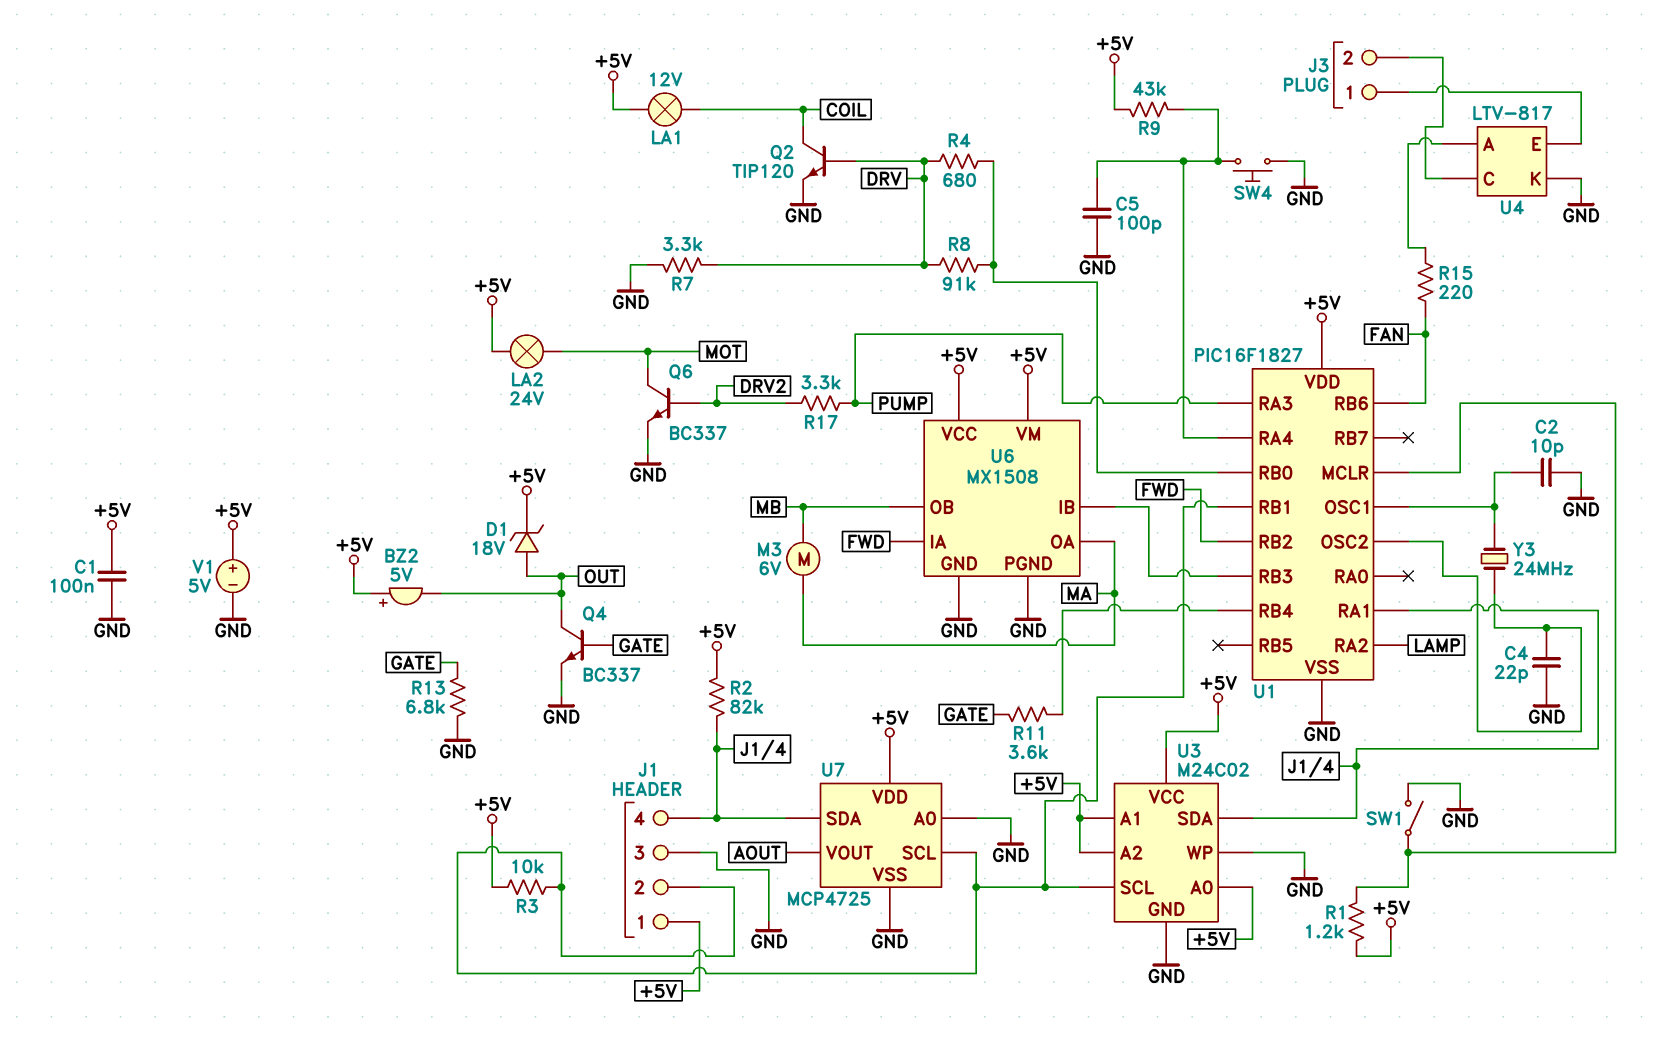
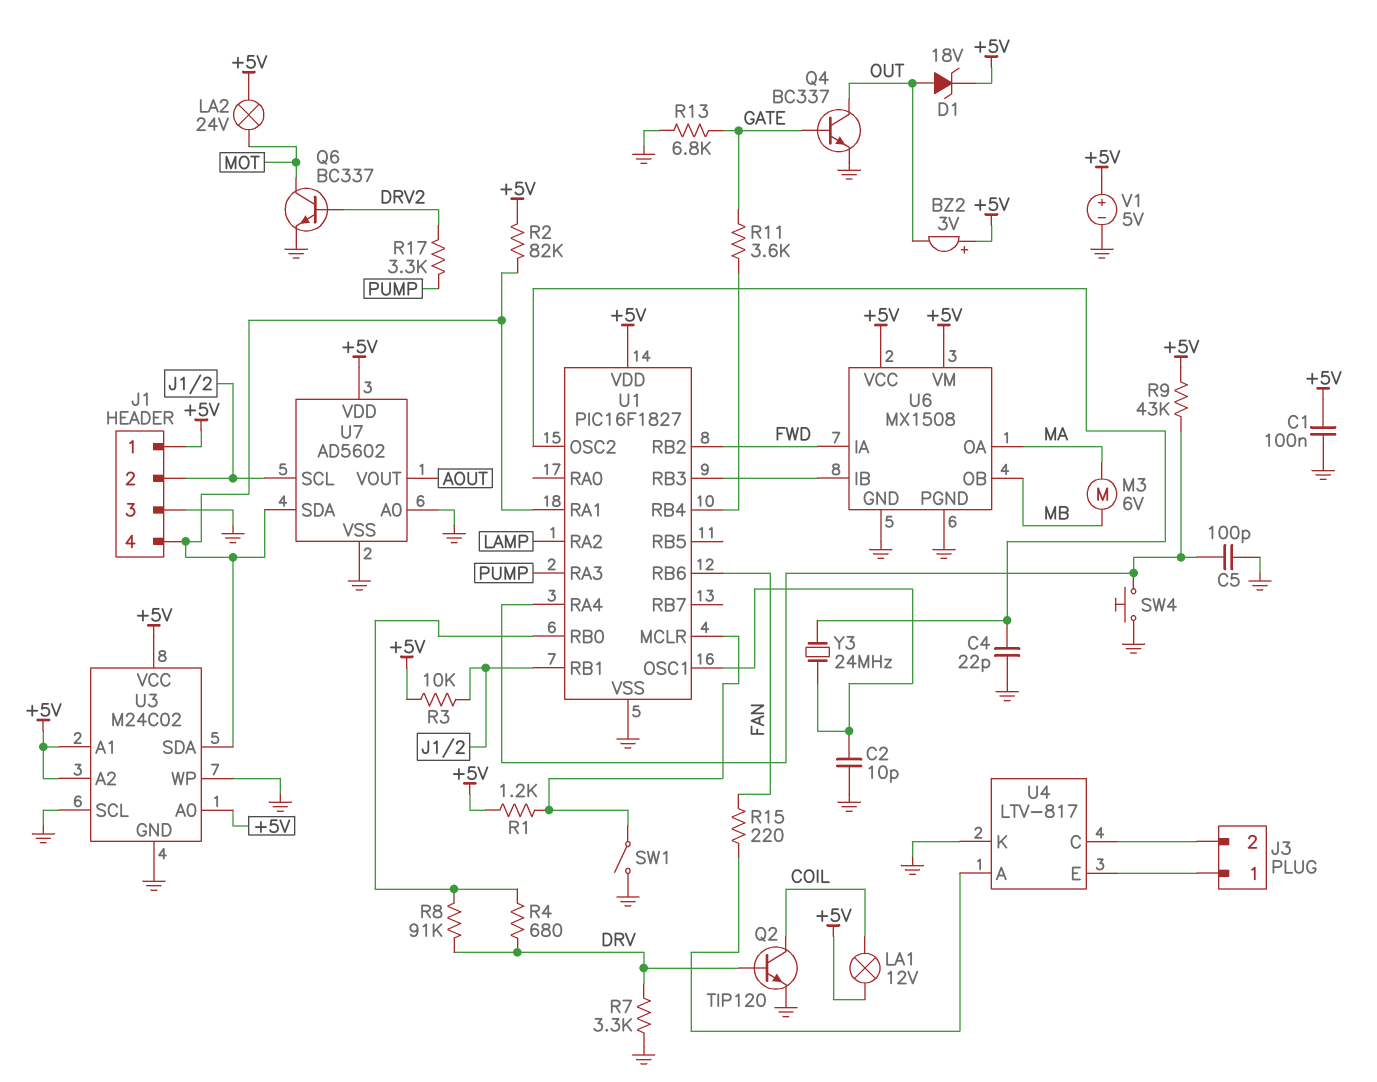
BZ2: buzzer 5V (plus +5V, minus OUT) -> buzzer 3V (plus +5V, minus OUT)
U3 pin SCL: J1/2 -> GND
U7: MCP4725 -> AD5602

